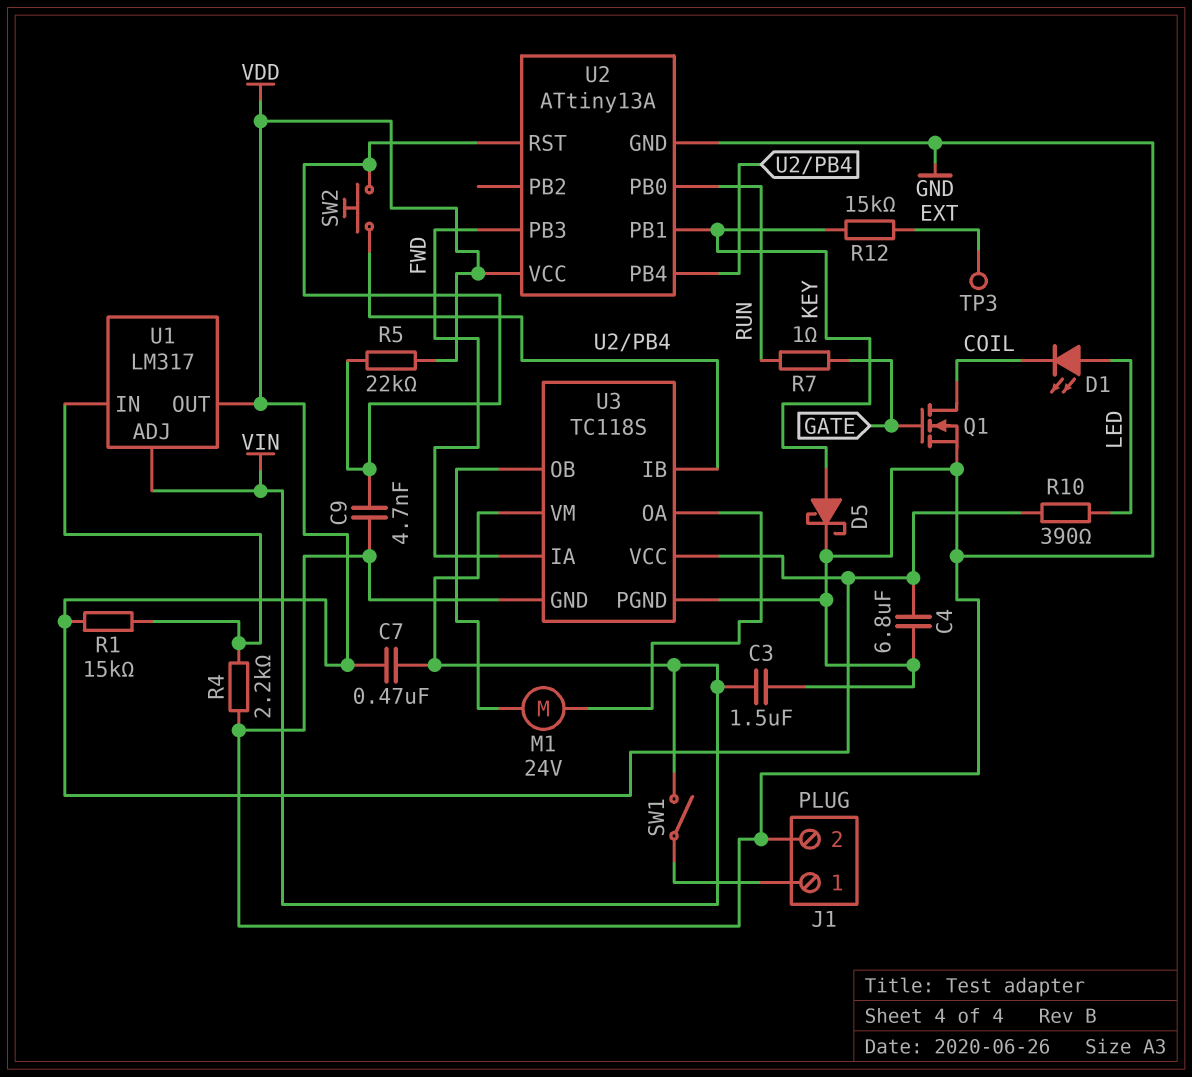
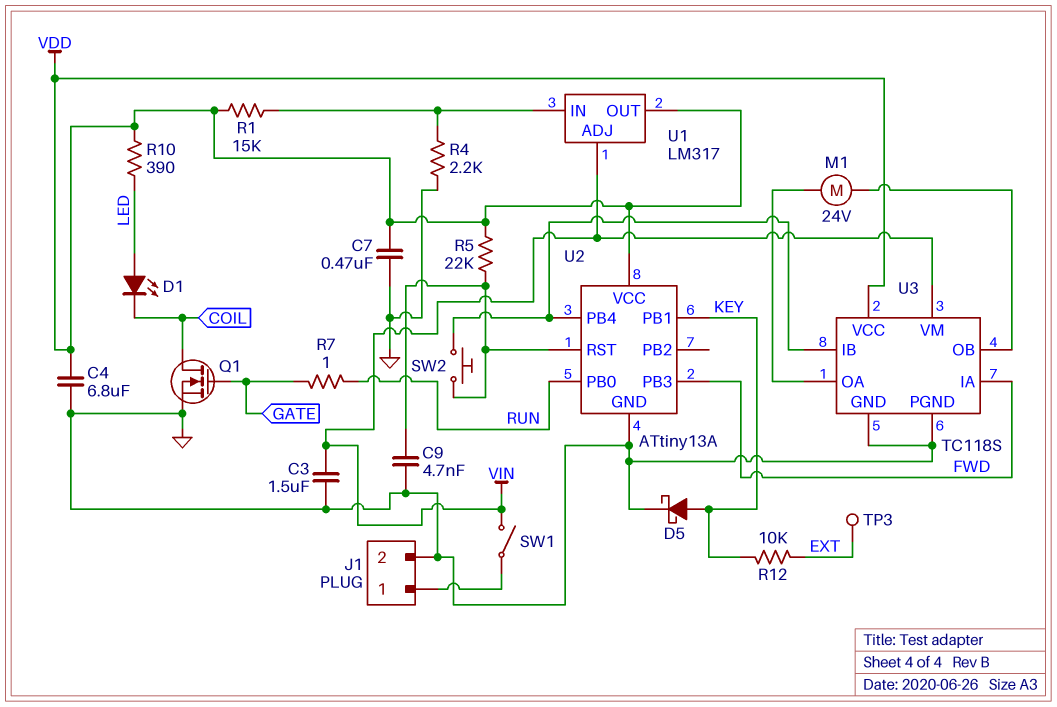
C7: 470nF (VDD, VIN) -> 470nF (GND, VDD)
R12: 15k (EXT, KEY) -> 10k (EXT, KEY)

